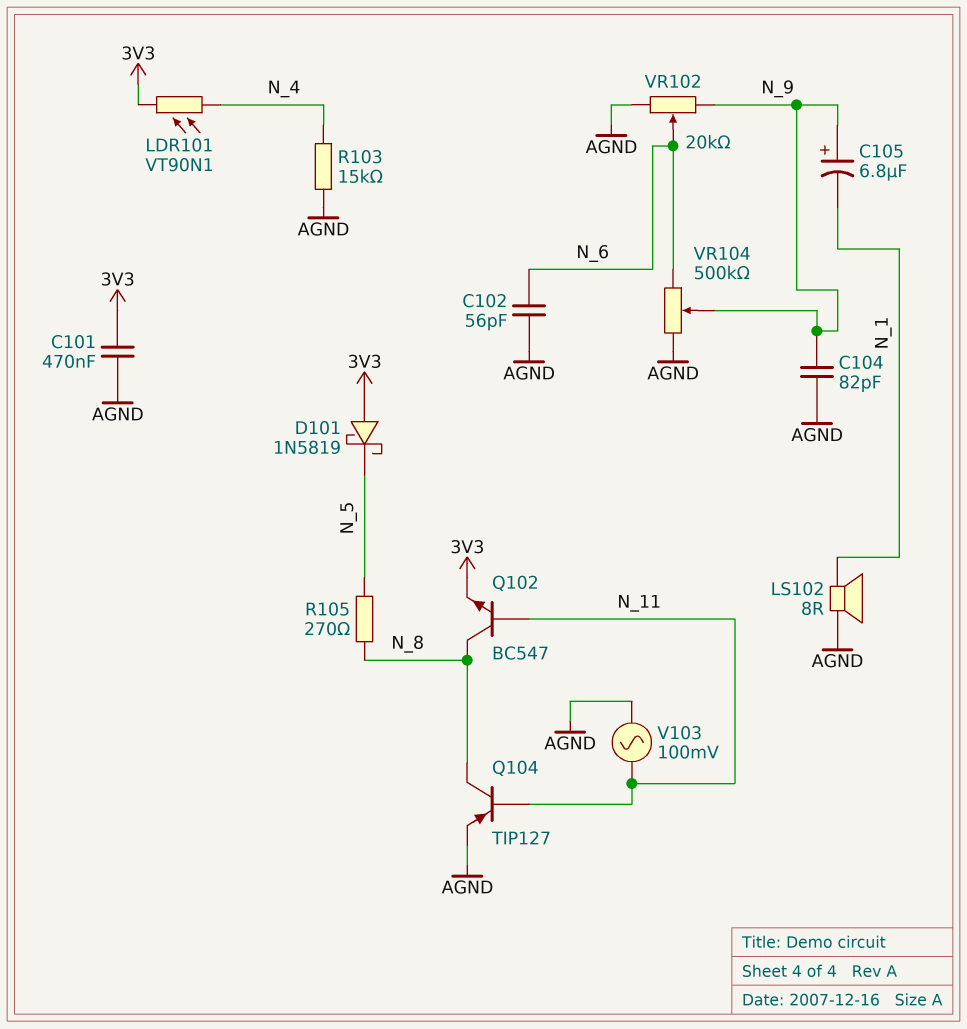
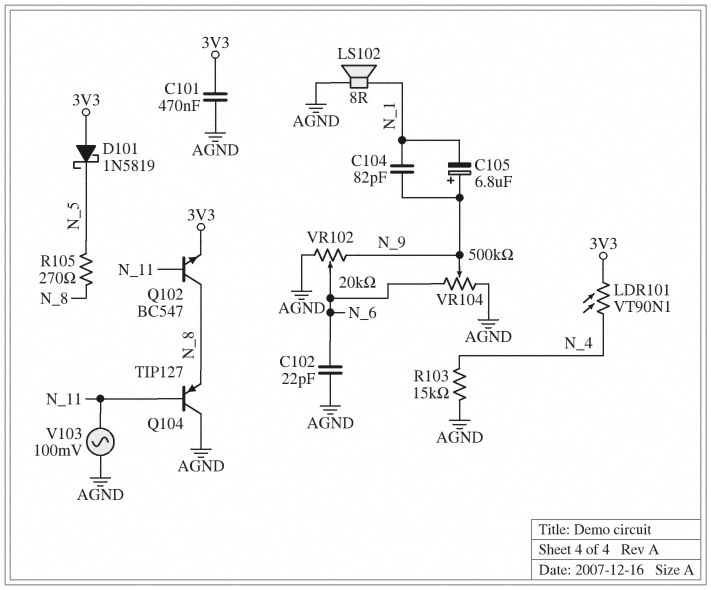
C102: 56pF (AGND, N_6) -> 22pF (AGND, N_6)
C104: 82pF (AGND, N_9) -> 82pF (N_1, N_9)
Q104: PNP TIP127 (B N_11, C N_8, E AGND) -> PNP TIP127 (B N_11, C AGND, E N_8)

